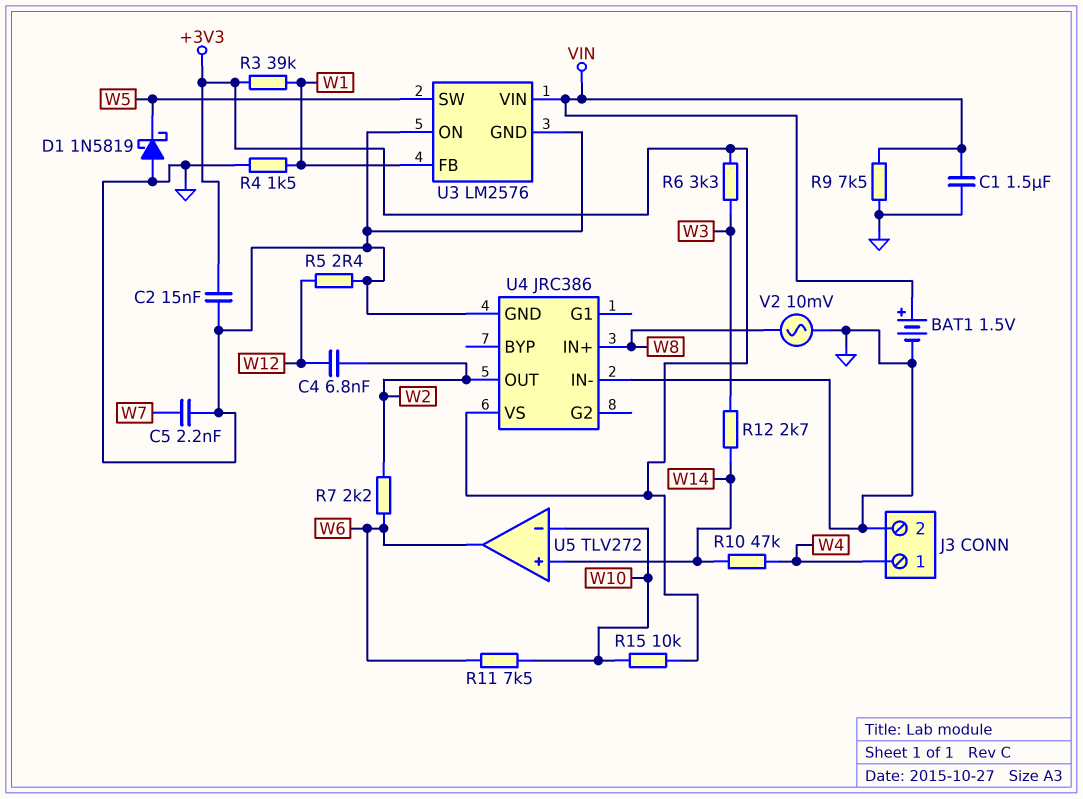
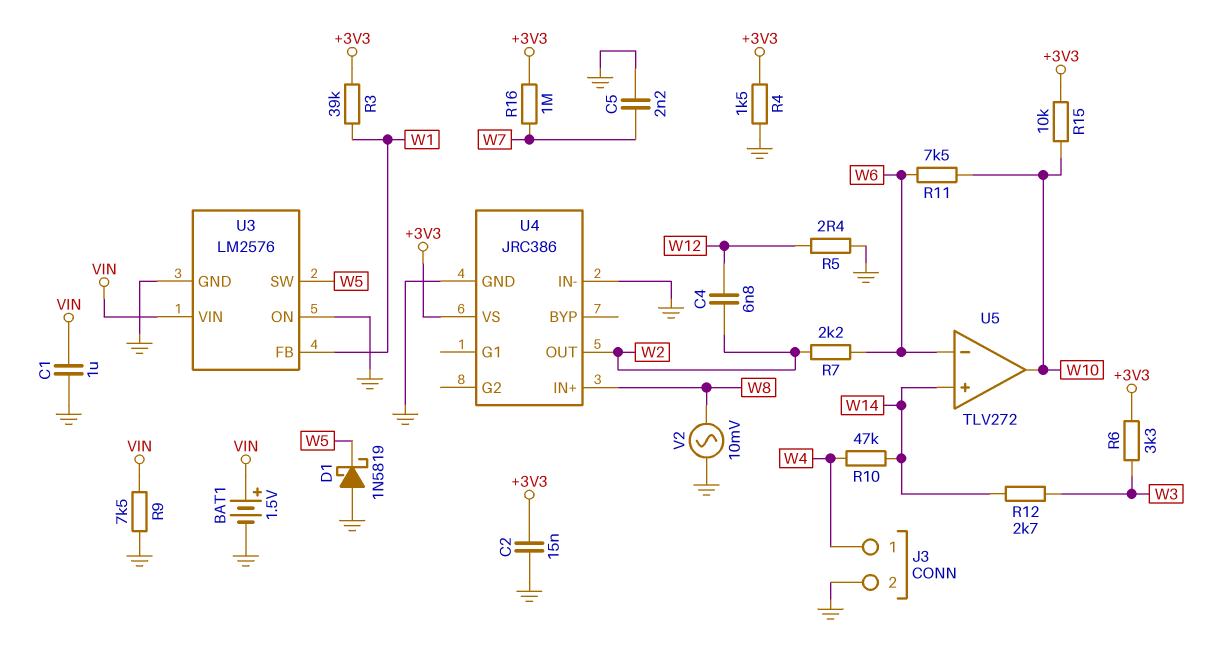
C1: 1.5uF (GND, VIN) -> 1uF (GND, VIN)
R4: 1.5k (GND, W1) -> 1.5k (+3V3, GND)
R16: none -> 1M (+3V3, W7)
U5 pin in-: W10 -> W6
U5 pin out: W6 -> W10

